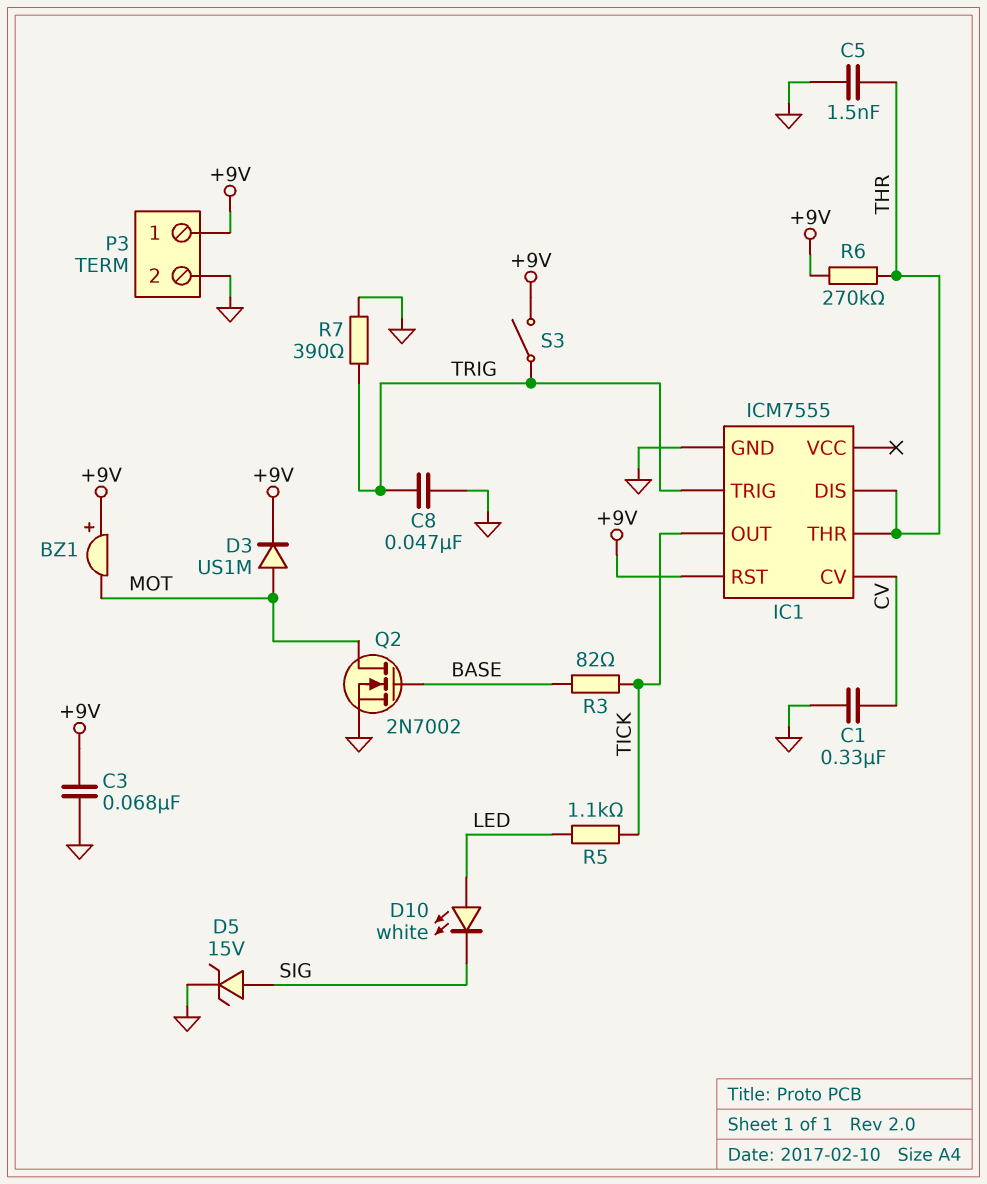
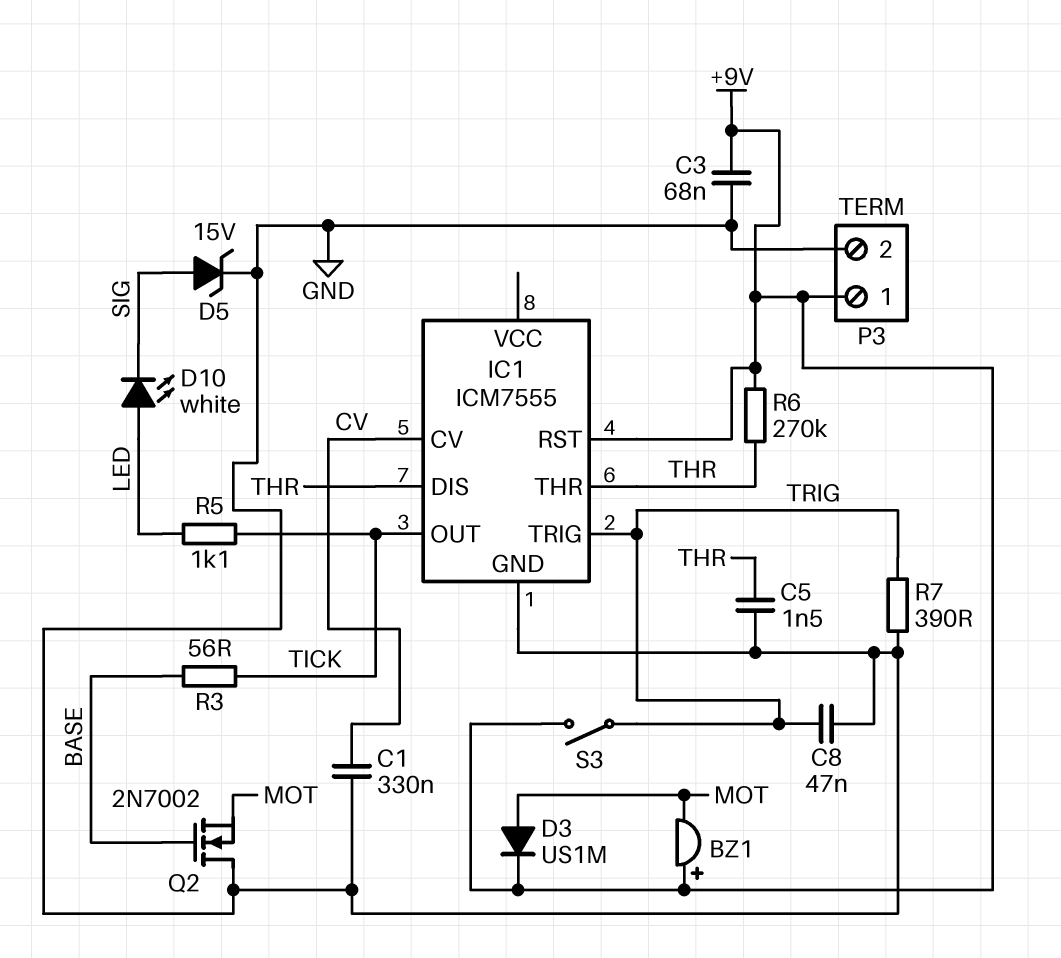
Q2: NMOS 2N7002 (G BASE, D MOT, S GND) -> NMOS 2N7002 (G BASE, D GND, S MOT)
R3: 82 (BASE, TICK) -> 56 (BASE, TICK)

